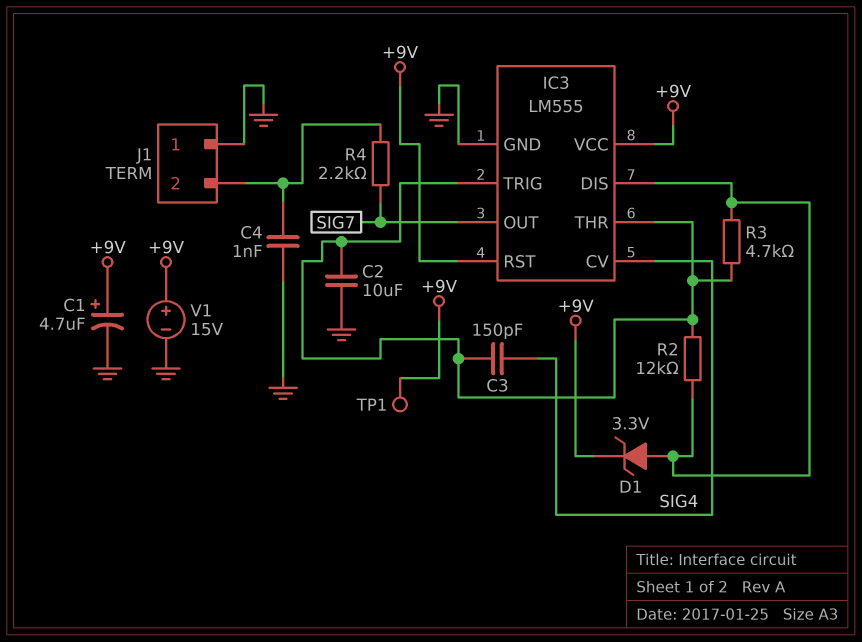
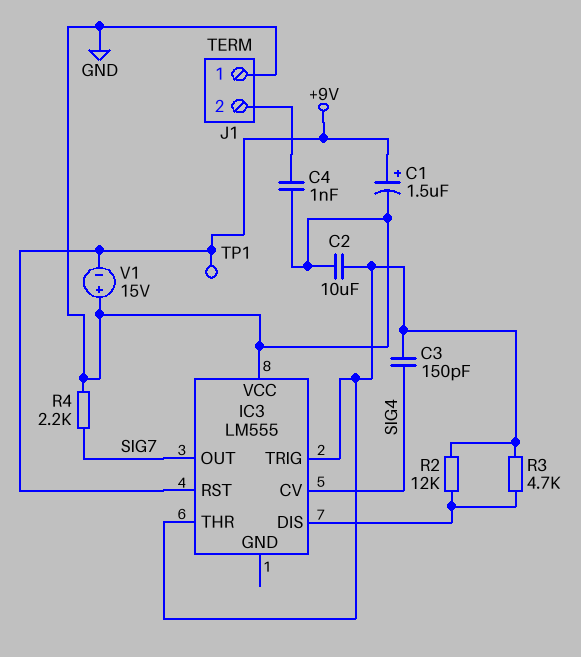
C1: 4.7uF (plus +9V, minus GND) -> 1.5uF (plus +9V, minus GND)
D1: zener 3.3V (A IC3/DIS, K +9V) -> none
IC3 pin GND: GND -> none
IC3 pin VCC: +9V -> GND
R4: 2.2k (J1/2, SIG7) -> 2.2k (GND, SIG7)
V1: 15V (plus +9V, minus GND) -> 15V (plus GND, minus +9V)

